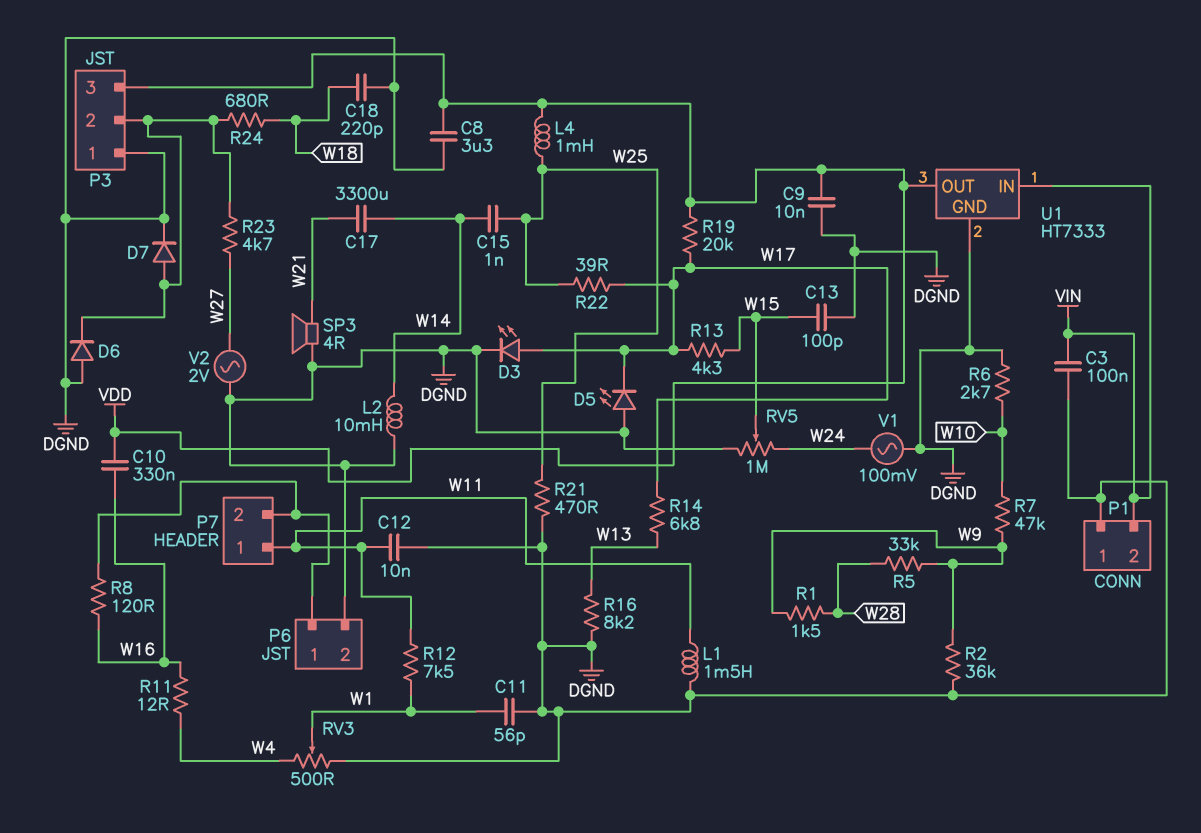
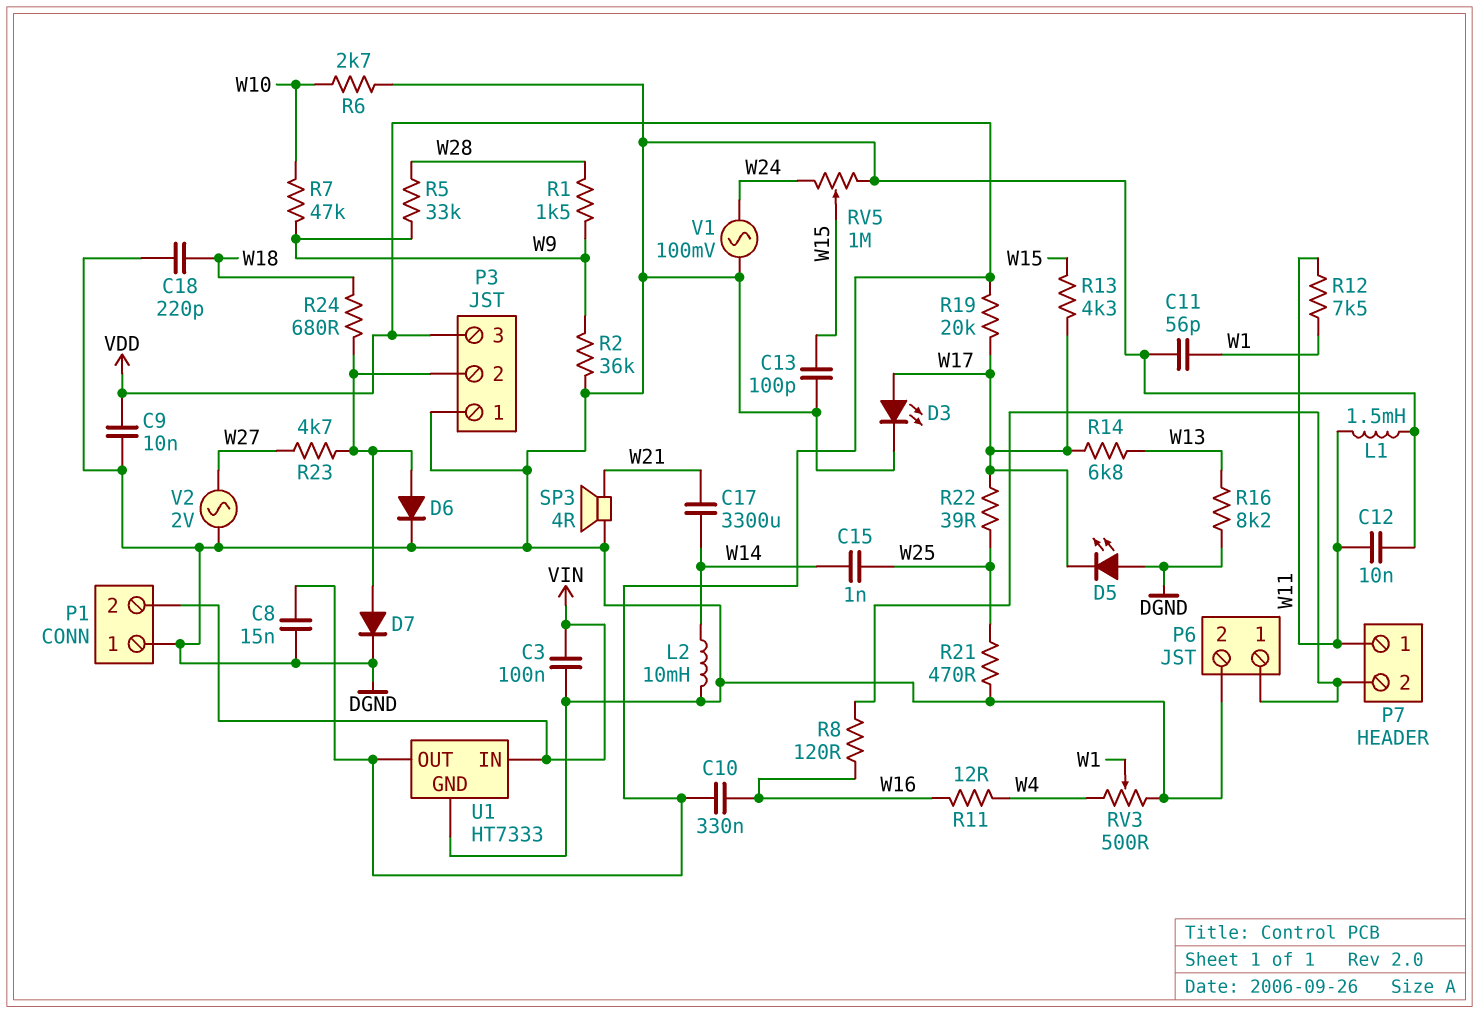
C8: 3.3uF (DGND, VDD) -> 15nF (DGND, VDD)
D6: diode (A DGND, K P3/2) -> diode (A P3/2, K DGND)
L4: 1mH (VDD, W25) -> none

